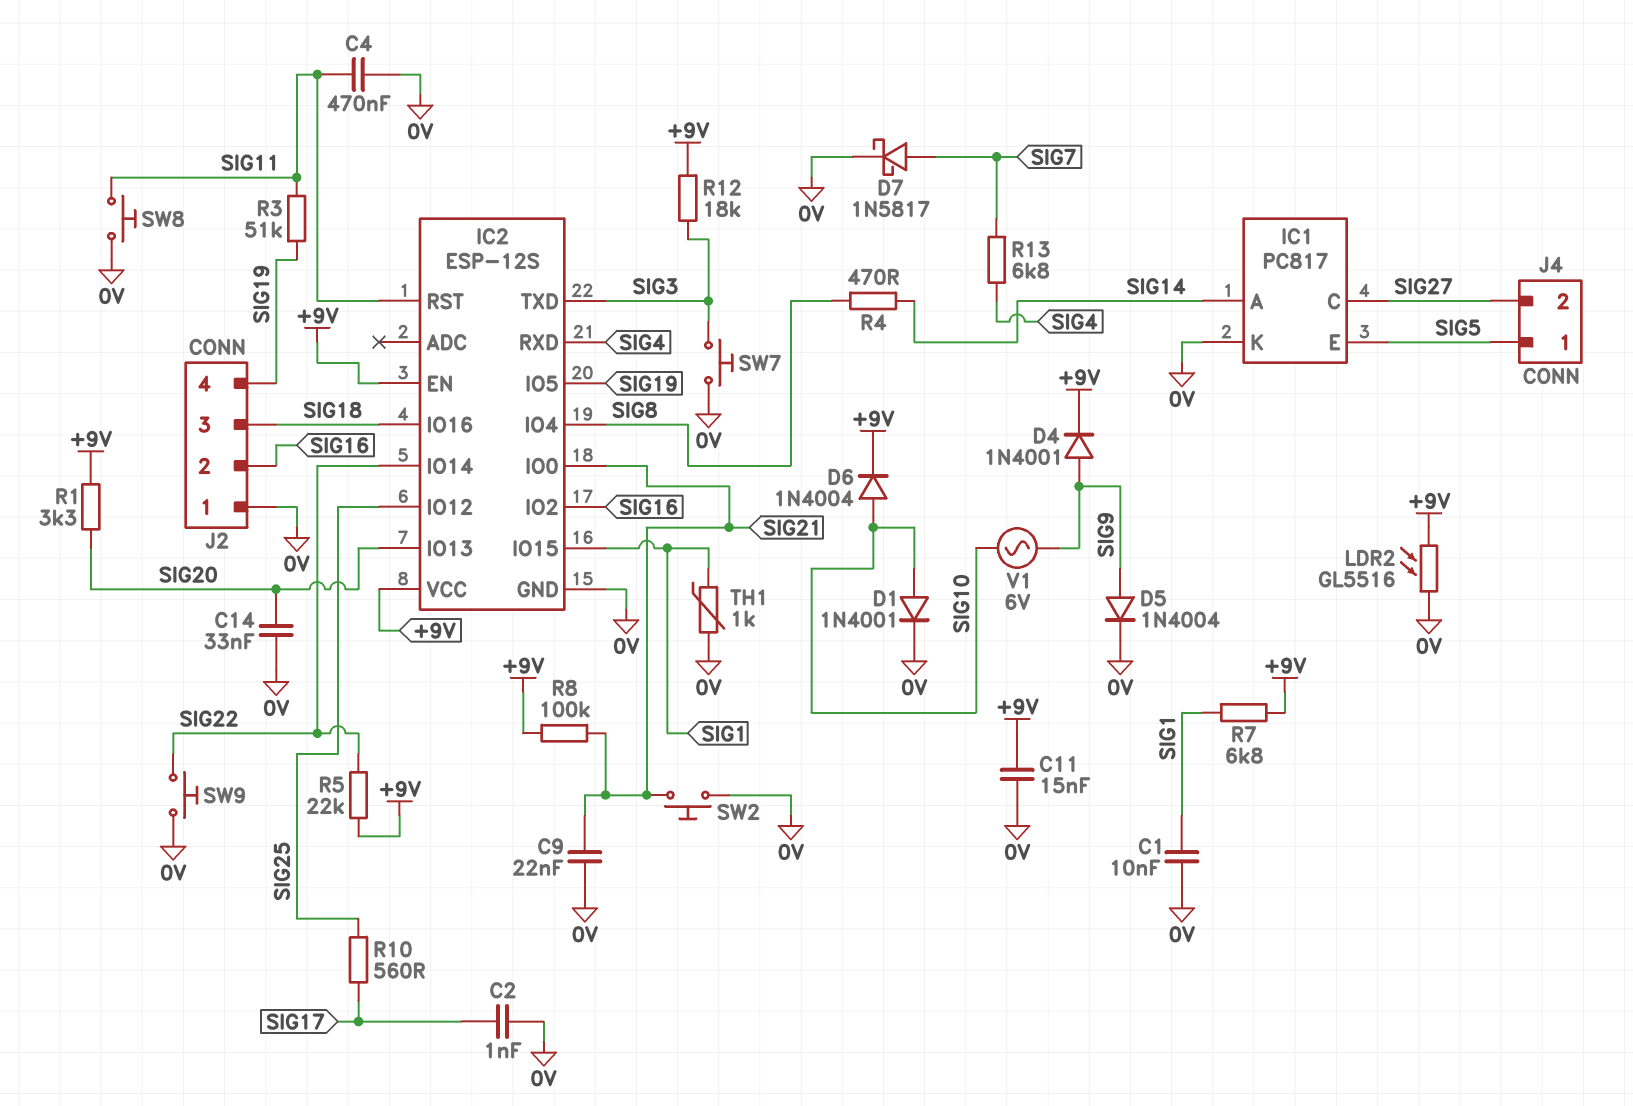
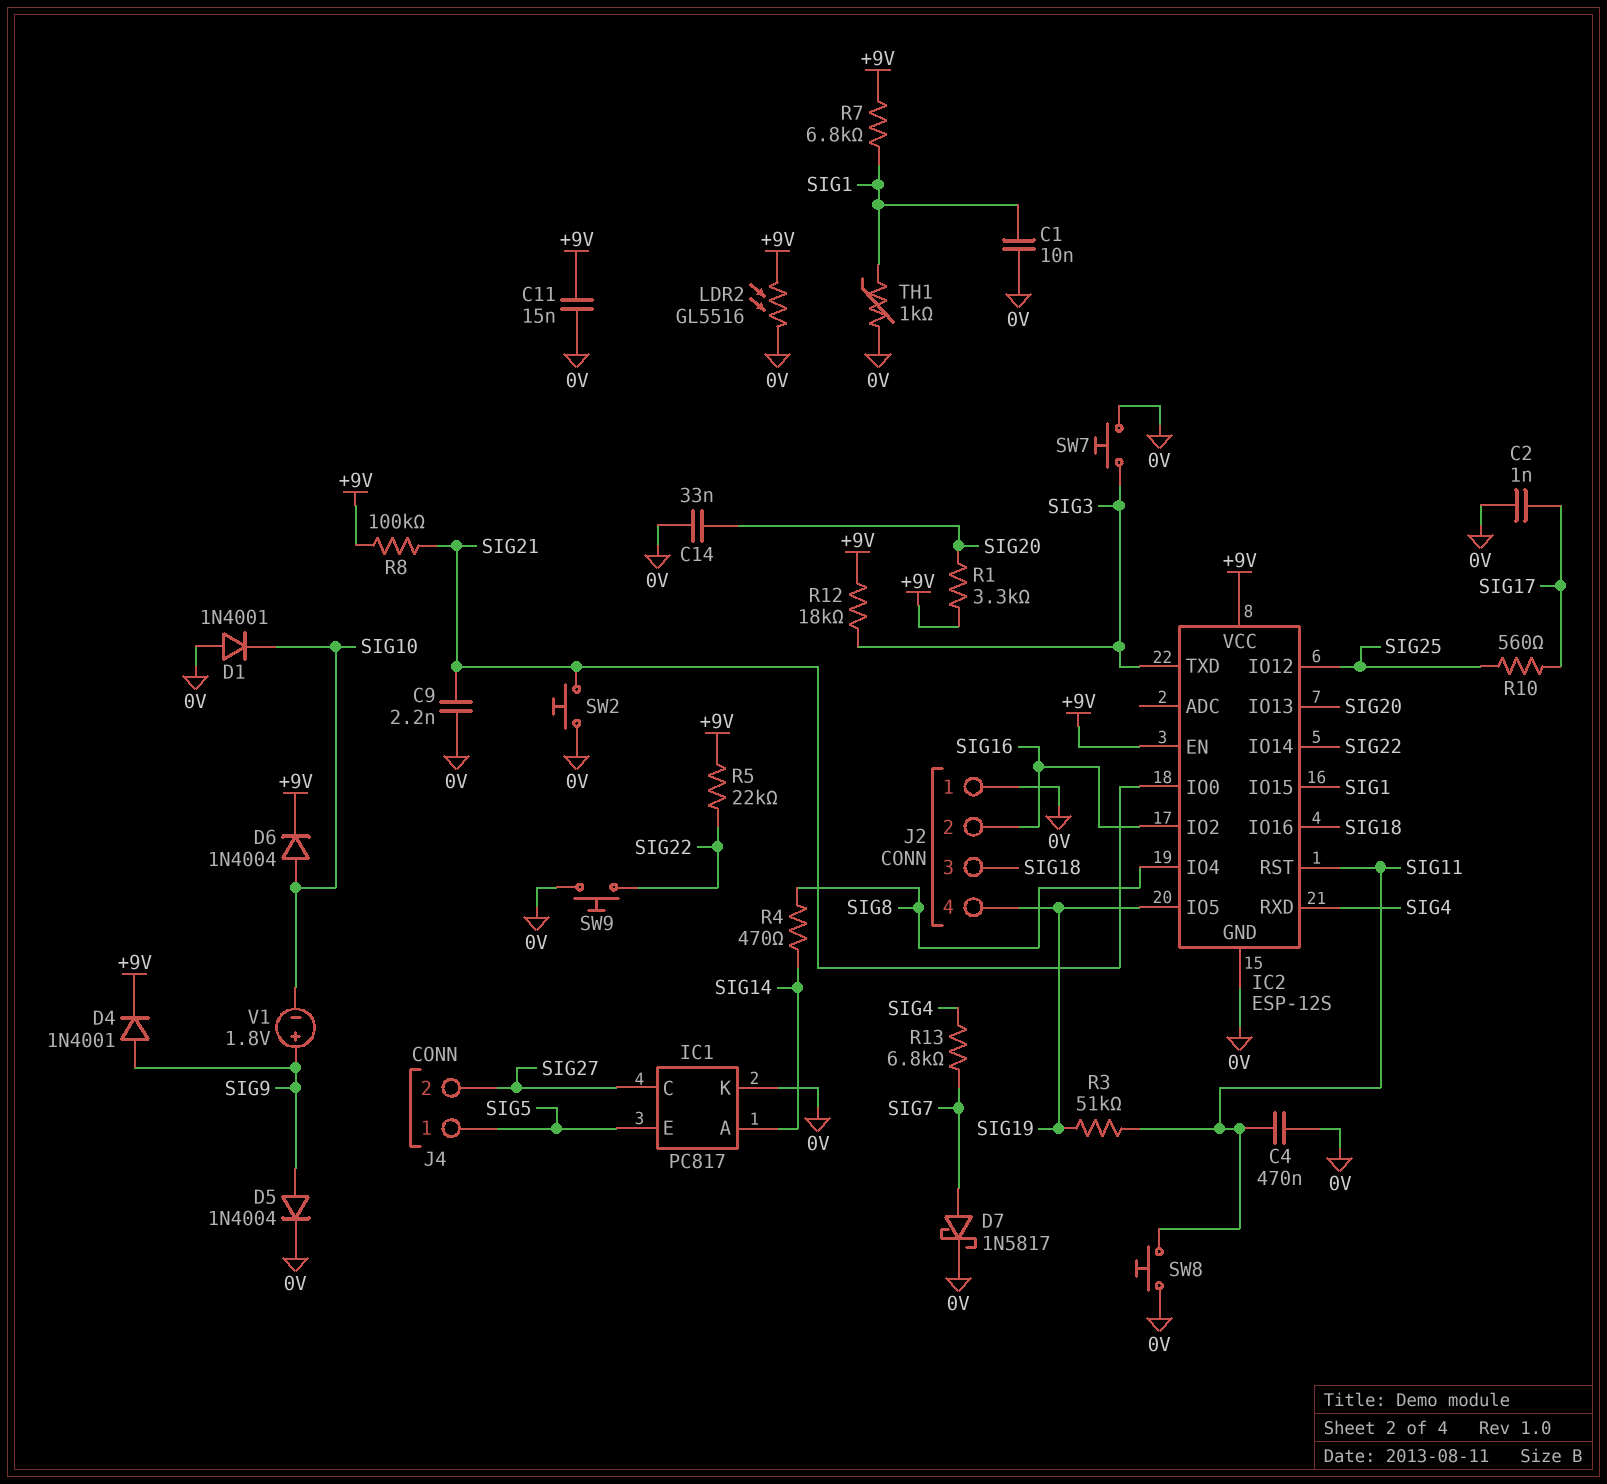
C9: 22nF (0V, SIG21) -> 2.2nF (0V, SIG21)
D1: diode 1N4001 (A SIG10, K 0V) -> diode 1N4001 (A 0V, K SIG10)
V1: AC 6V (SIG9, SIG10) -> 1.8V (plus SIG9, minus SIG10)

